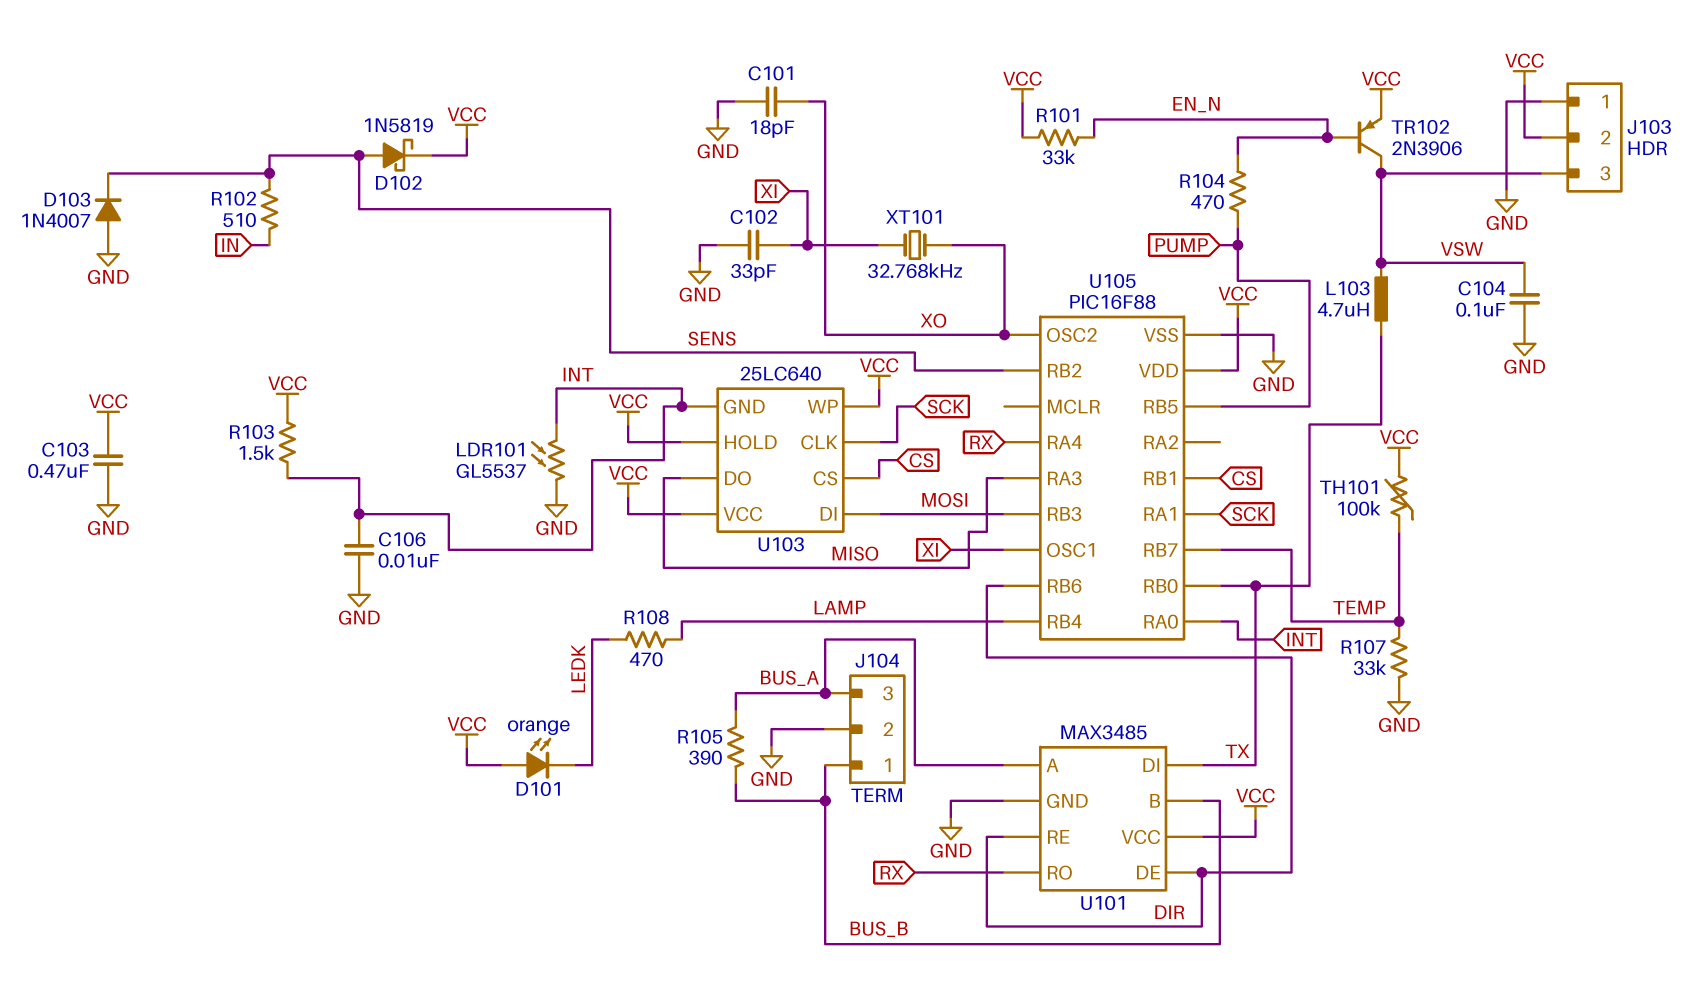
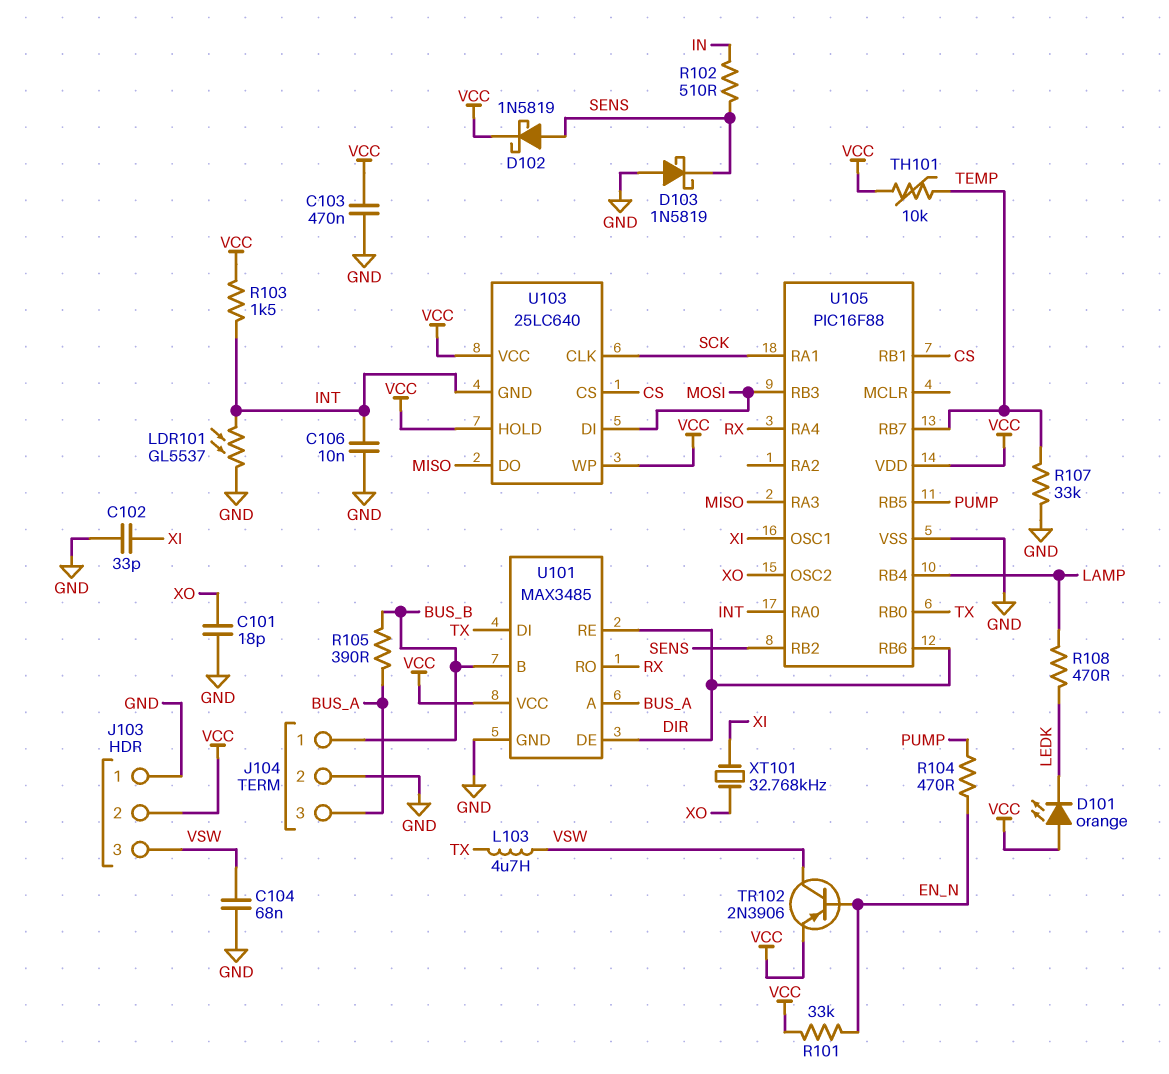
C104: 100nF (GND, VSW) -> 68nF (GND, VSW)
D103: diode 1N4007 (A GND, K SENS) -> schottky 1N5819 (A GND, K SENS)
TH101: 100k (TEMP, VCC) -> 10k (TEMP, VCC)

